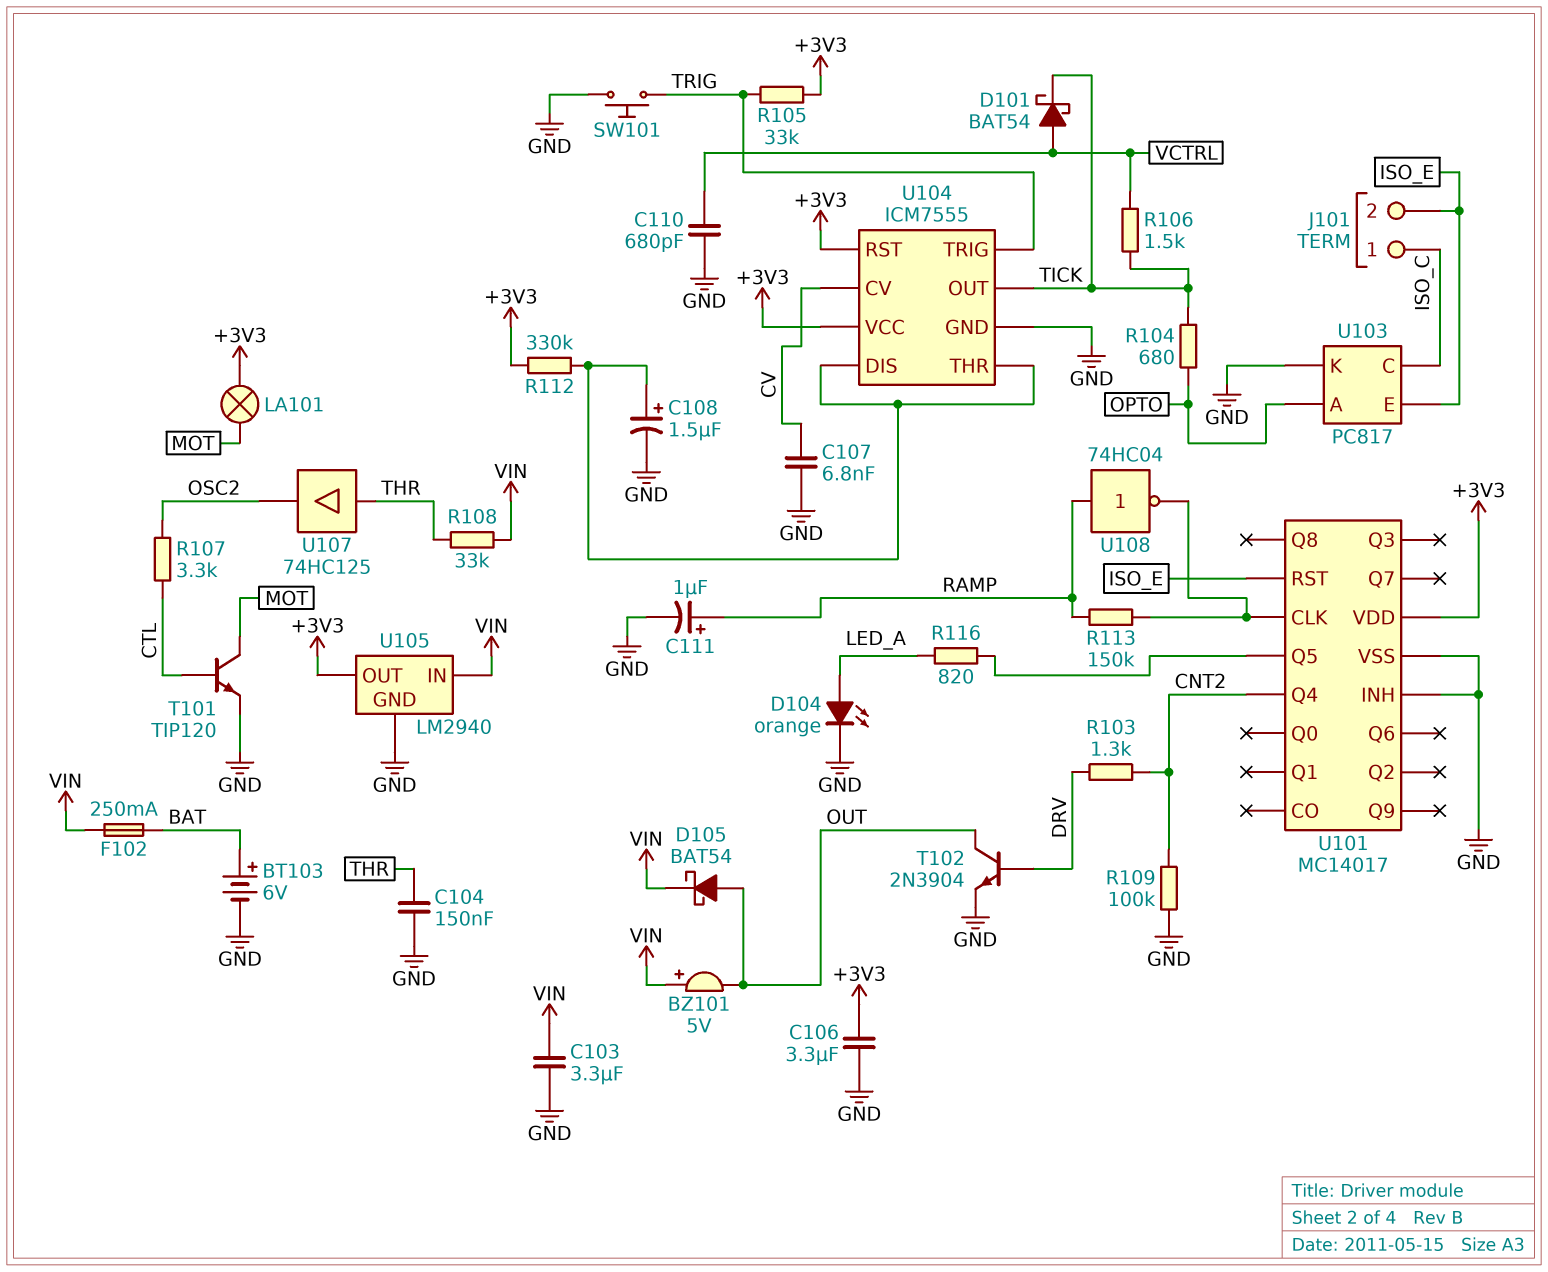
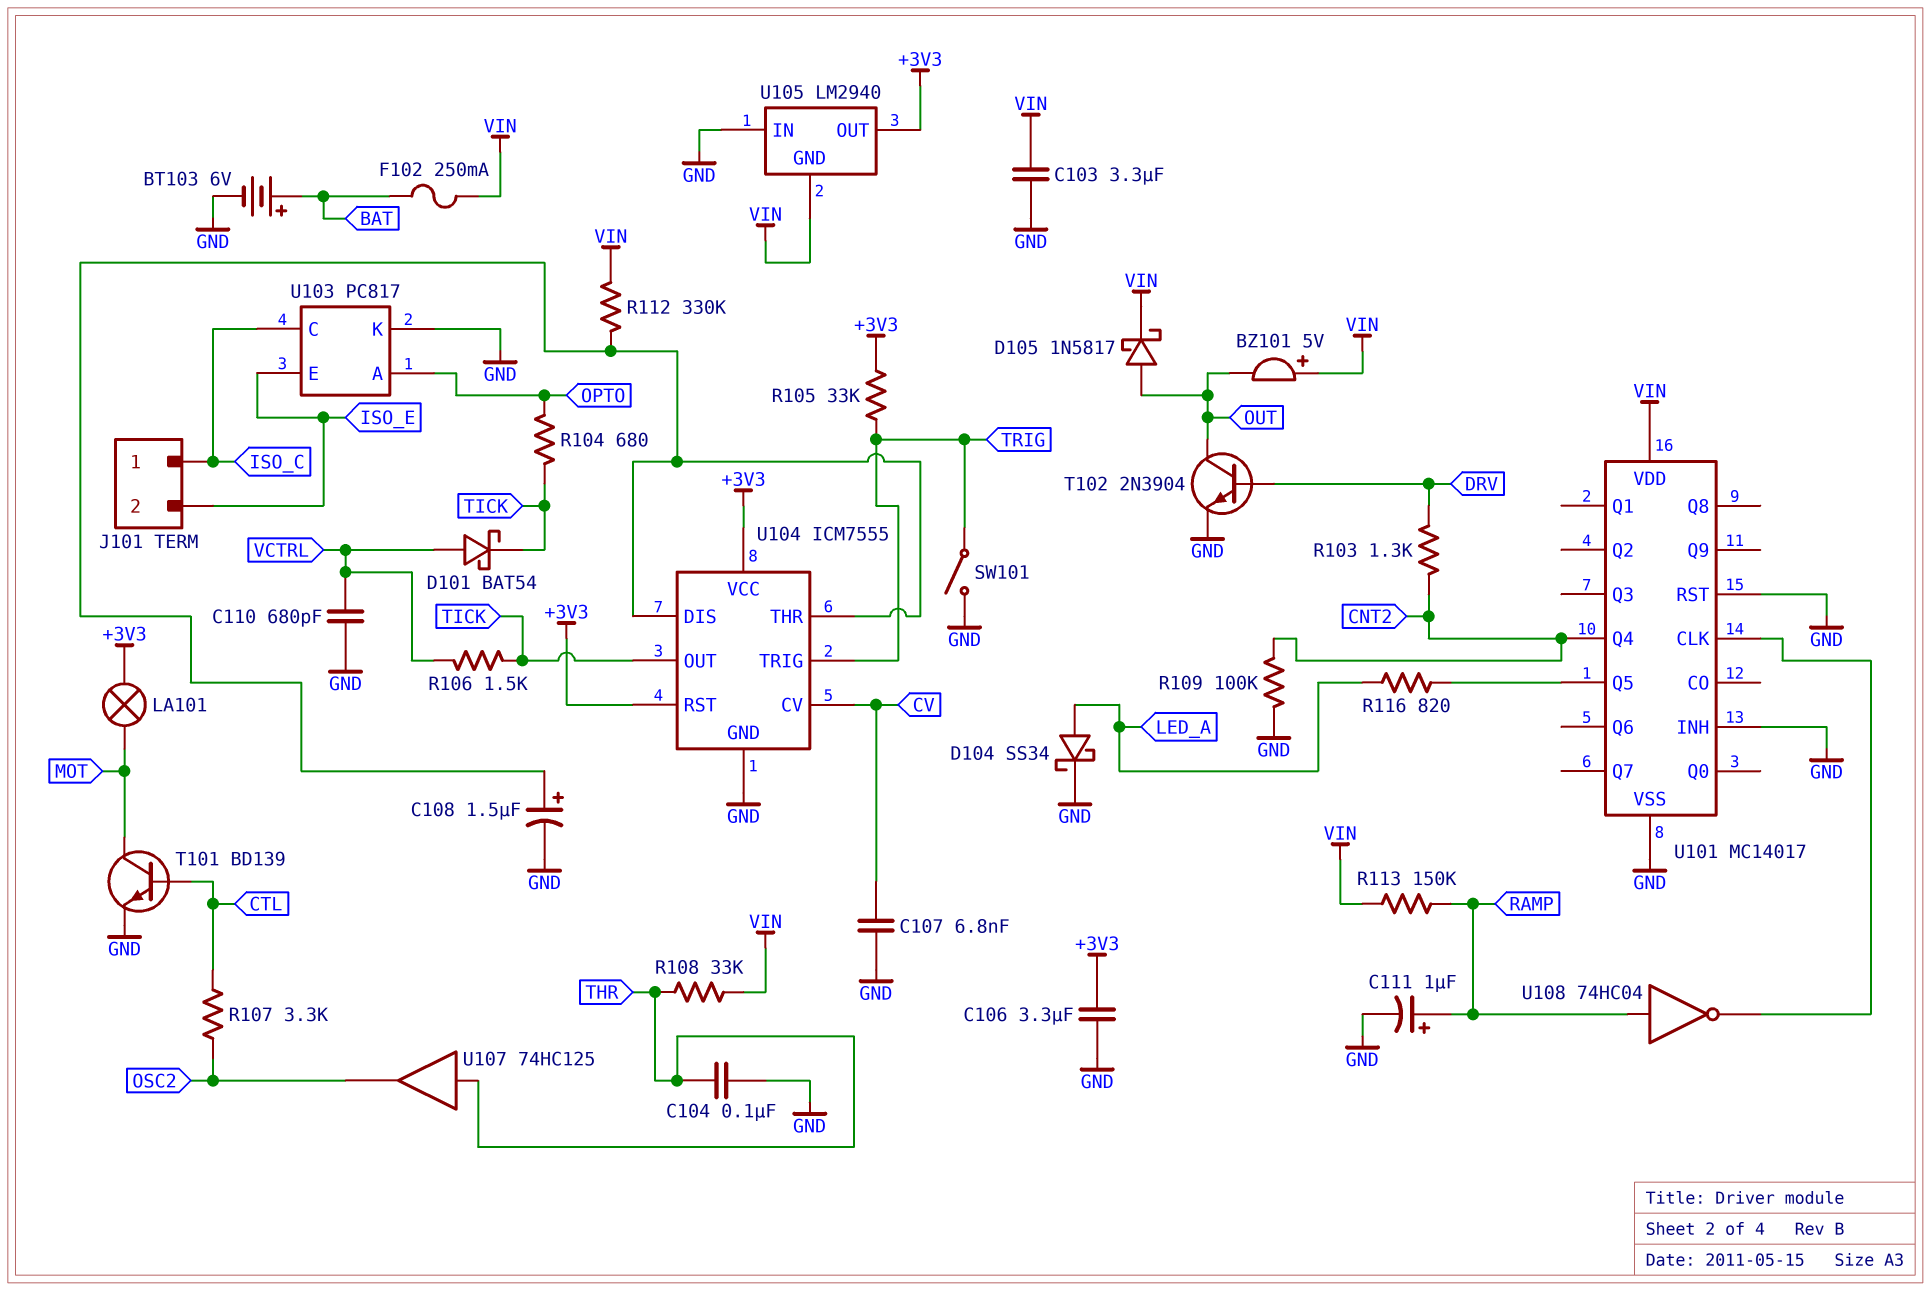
C104: 150nF (GND, THR) -> 100nF (GND, THR)
D104: LED orange (A LED_A, K GND) -> schottky SS34 (A LED_A, K GND)
D105: schottky BAT54 (A OUT, K VIN) -> schottky 1N5817 (A OUT, K VIN)
R112: 330k (+3V3, U104/DIS) -> 330k (U104/DIS, VIN)
R113: 150k (RAMP, U101/CLK) -> 150k (RAMP, VIN)
SW101: button (GND, TRIG) -> switch (GND, TRIG)
T101: NPN TIP120 (B CTL, C MOT, E GND) -> NPN BD139 (B CTL, C MOT, E GND)
U101 pin RST: ISO_E -> GND
U101 pin VDD: +3V3 -> VIN
U105 pin GND: GND -> VIN
U105 pin IN: VIN -> GND

